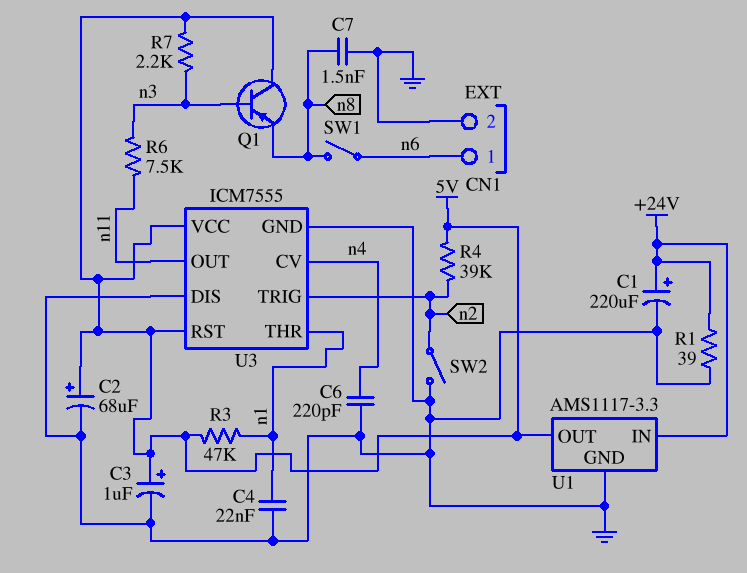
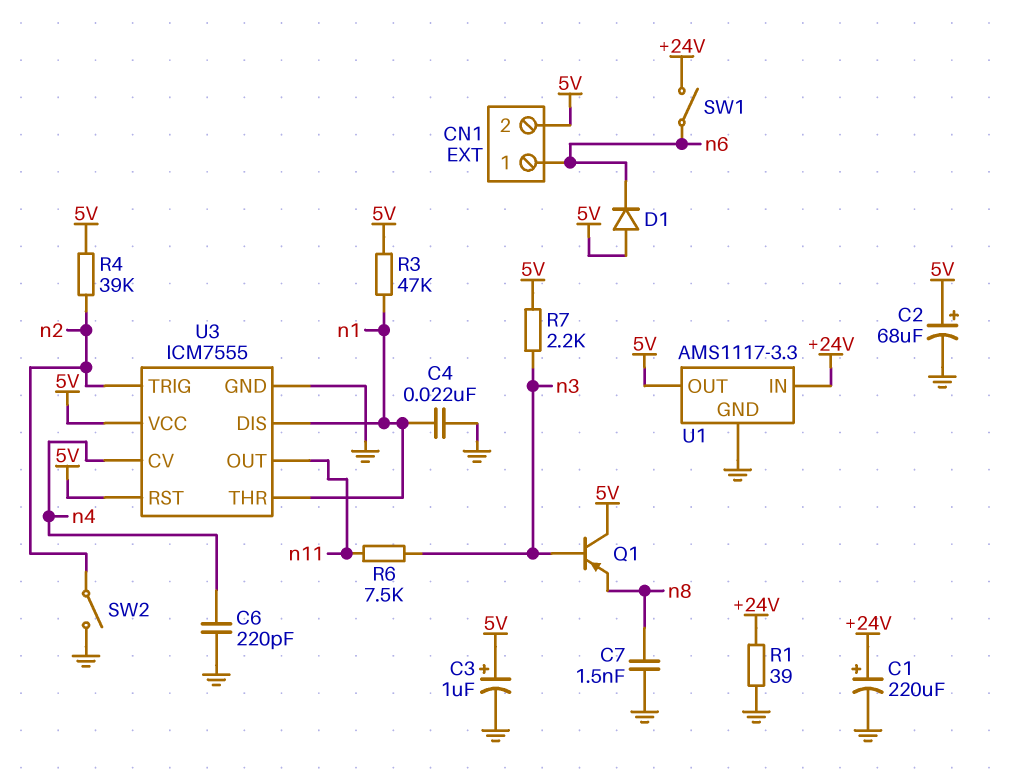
CN1 pin 2: GND -> 5V
D1: none -> diode (A 5V, K n6)
SW1: switch (n6, n8) -> switch (+24V, n6)
U3 pin DIS: GND -> n1

